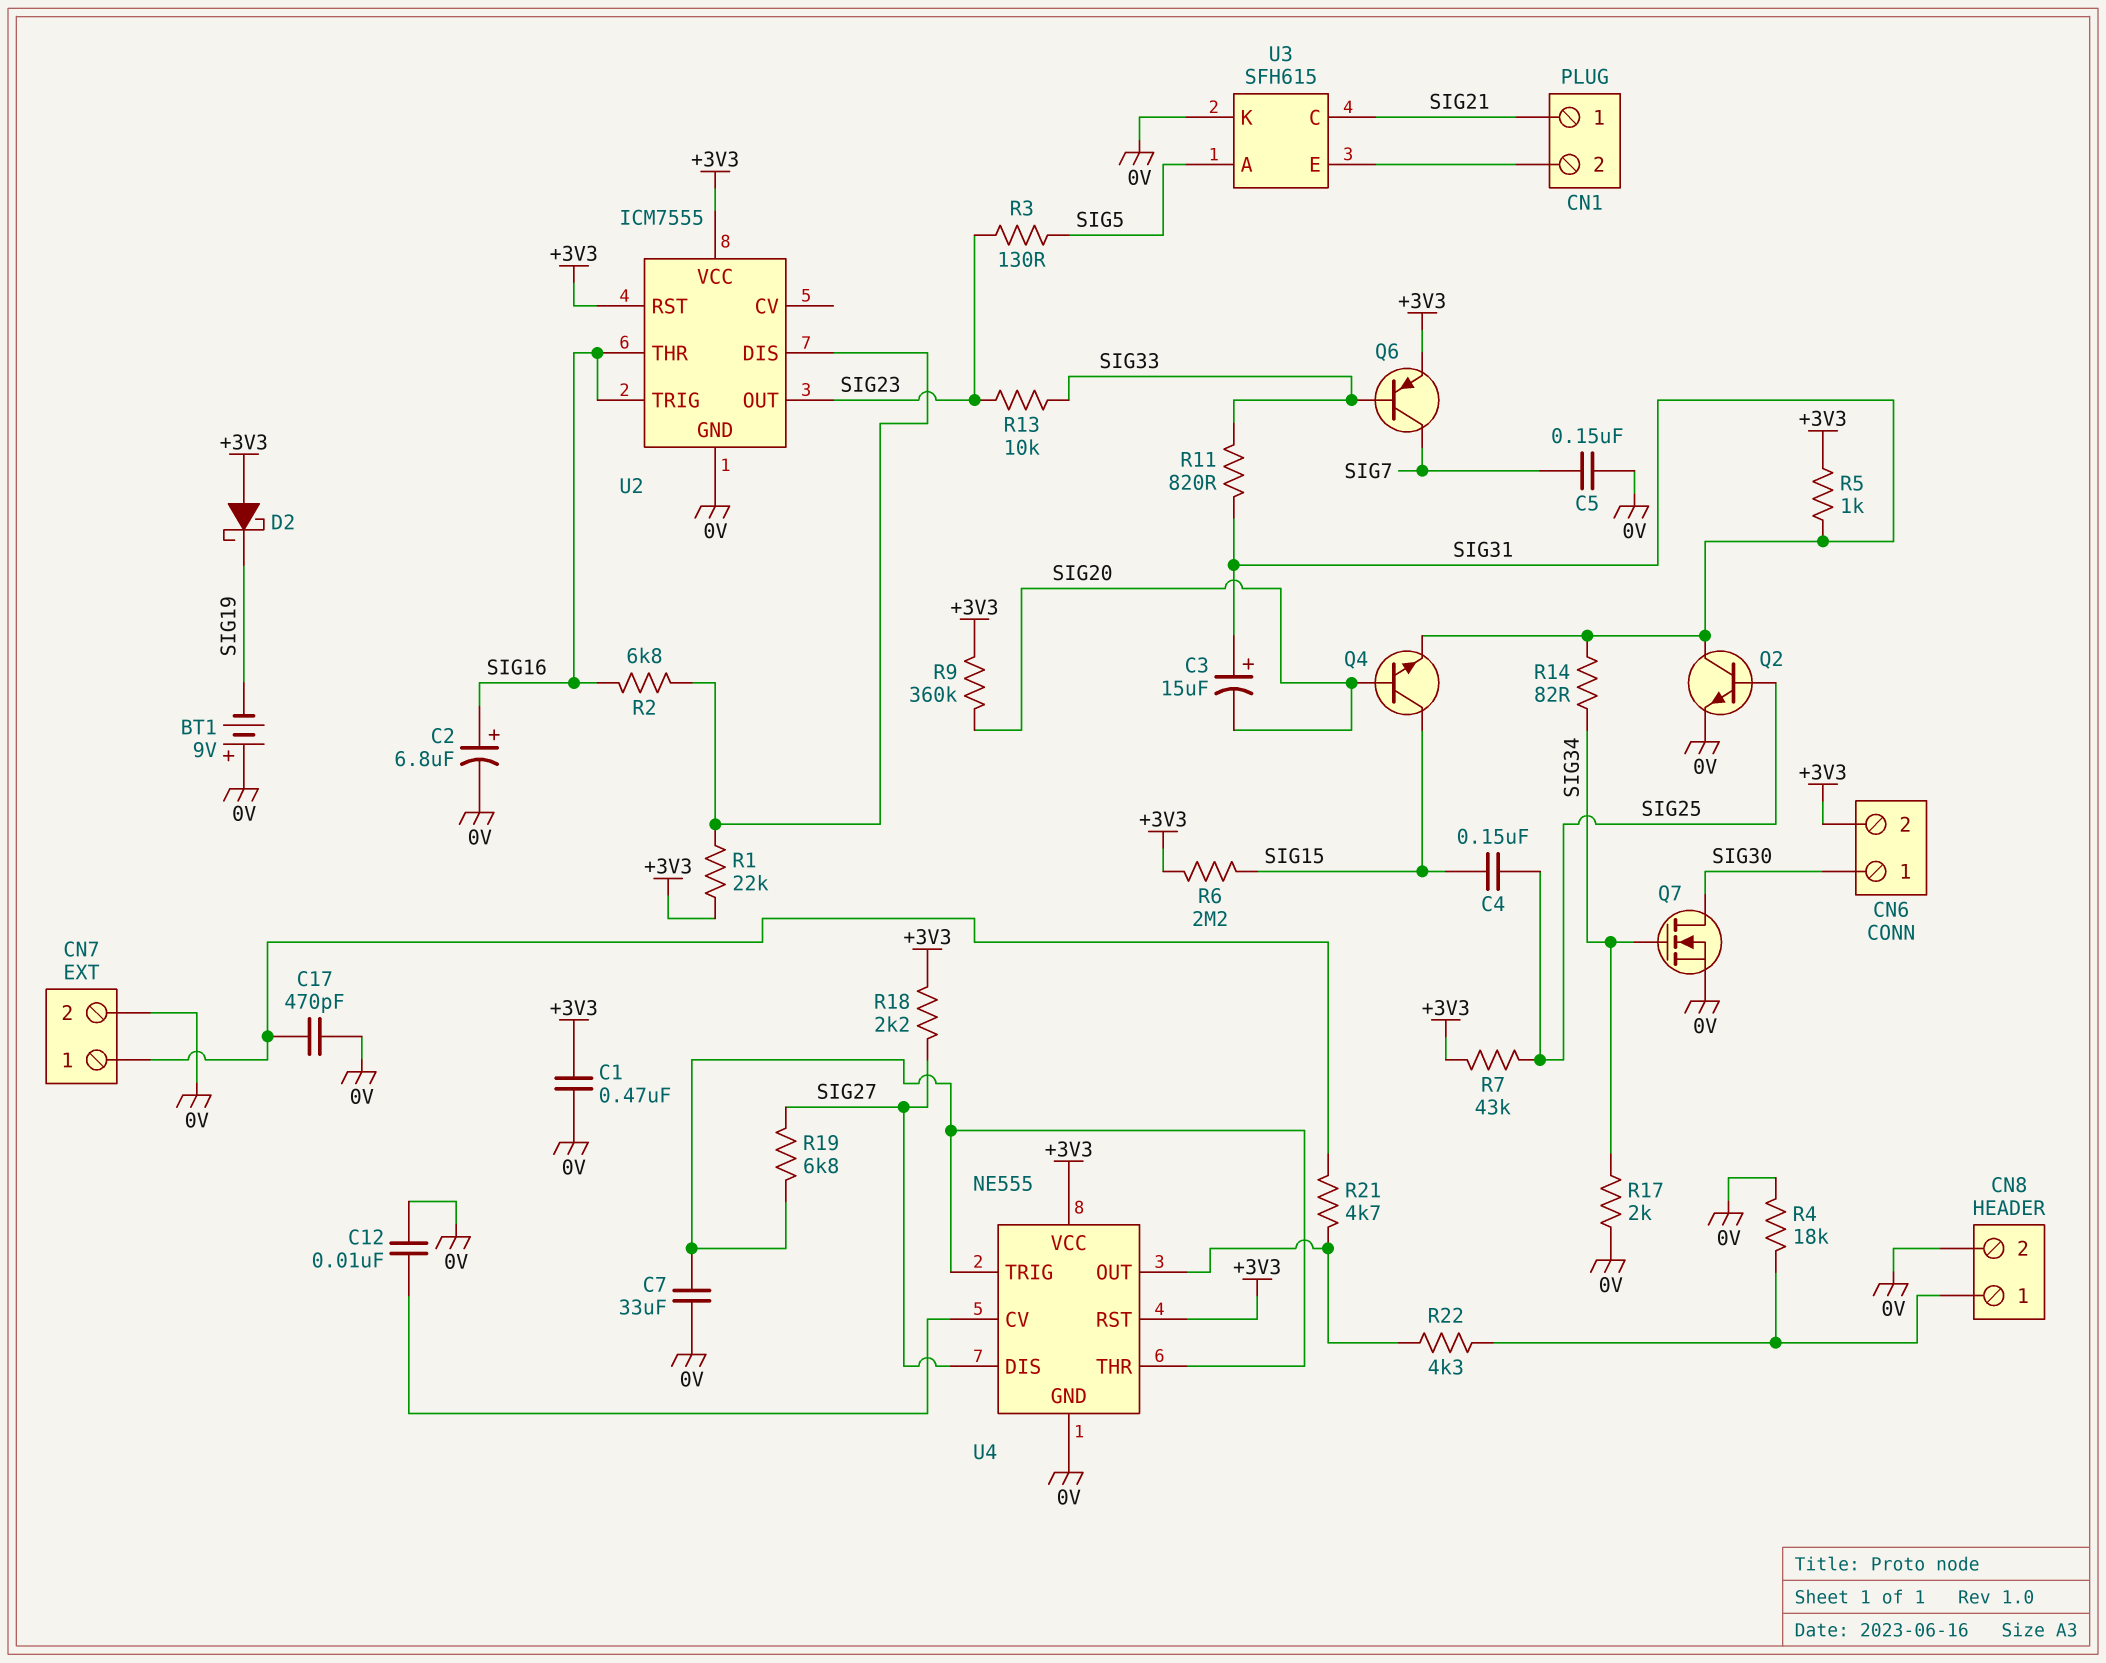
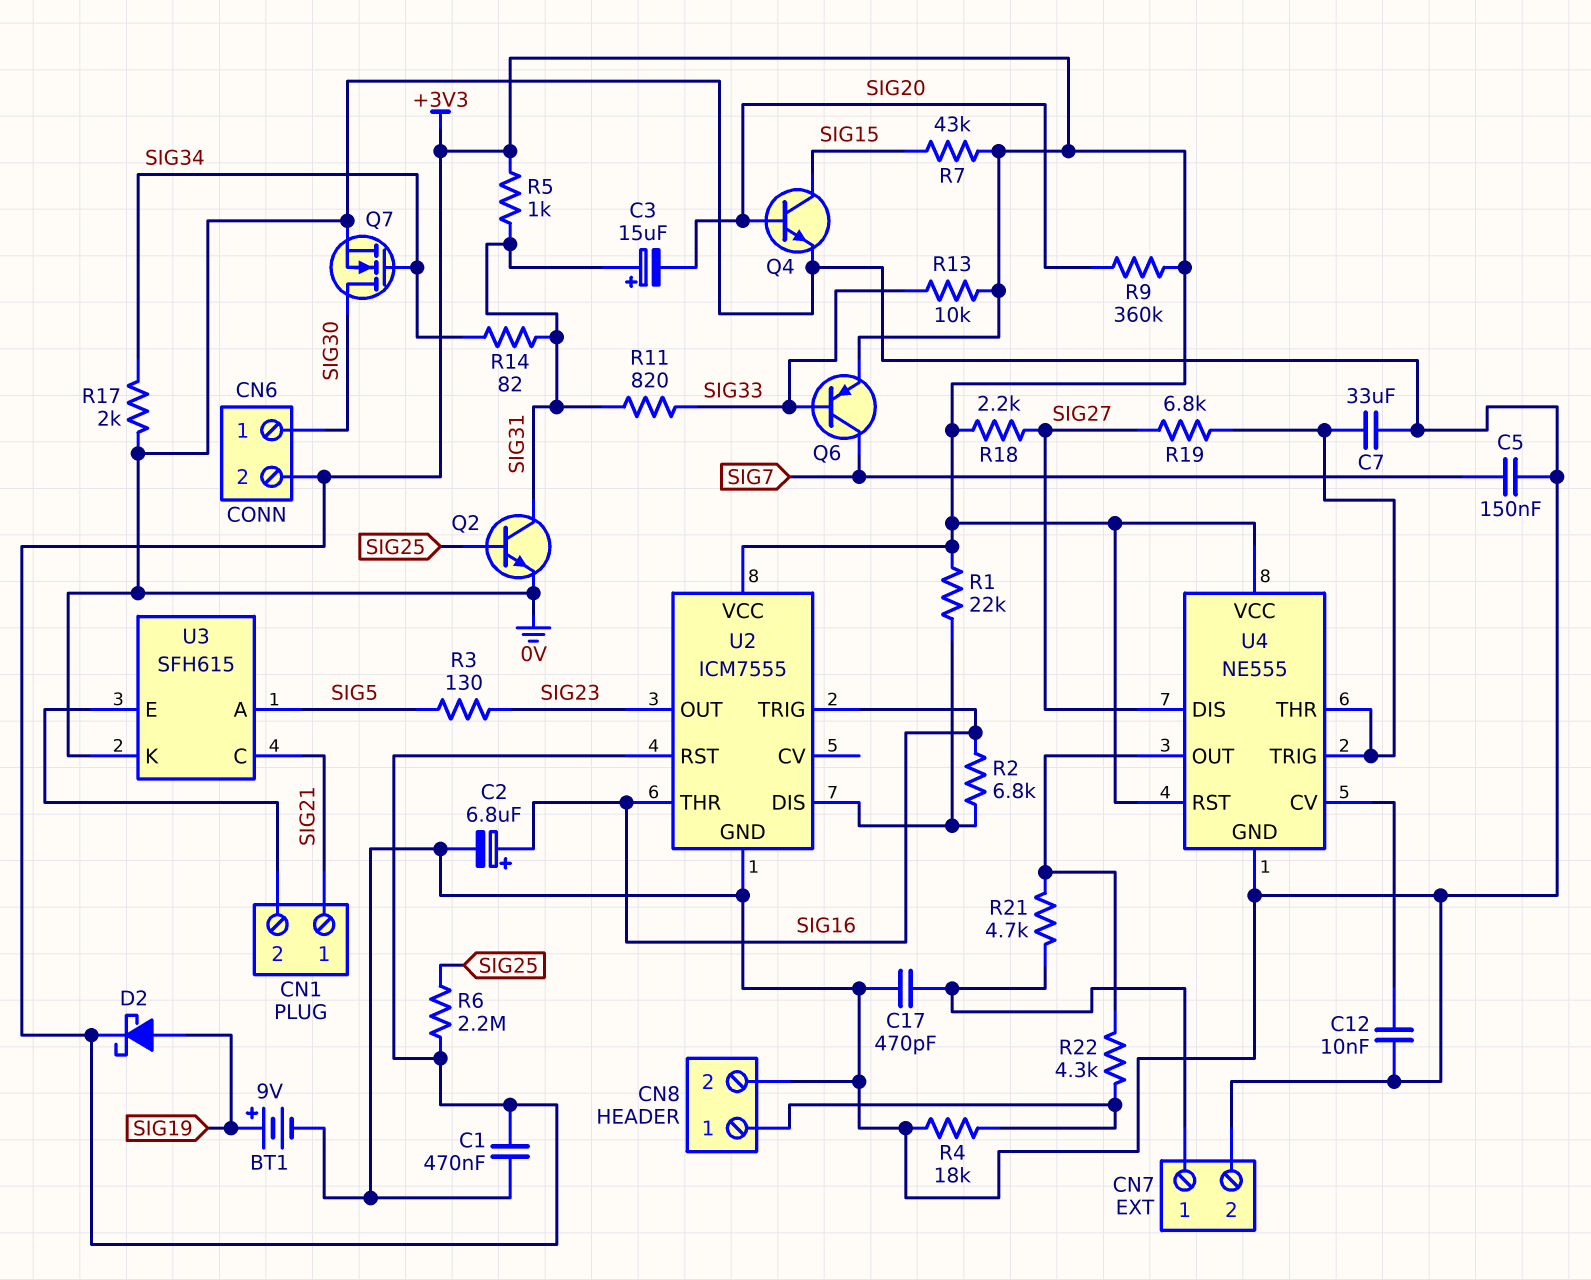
BT1: 9V (plus 0V, minus SIG19) -> 9V (plus SIG19, minus 0V)
C4: 150nF (SIG15, SIG25) -> none
D2: schottky (A +3V3, K SIG19) -> schottky (A SIG19, K +3V3)
Q4: NPN (B SIG20, C SIG15, E SIG31) -> NPN (B SIG20, C SIG15, E 0V)
R6: 2.2M (+3V3, SIG15) -> 2.2M (+3V3, SIG25)
R7: 43k (+3V3, SIG25) -> 43k (+3V3, SIG15)
R13: 10k (SIG23, SIG33) -> 10k (+3V3, SIG33)

